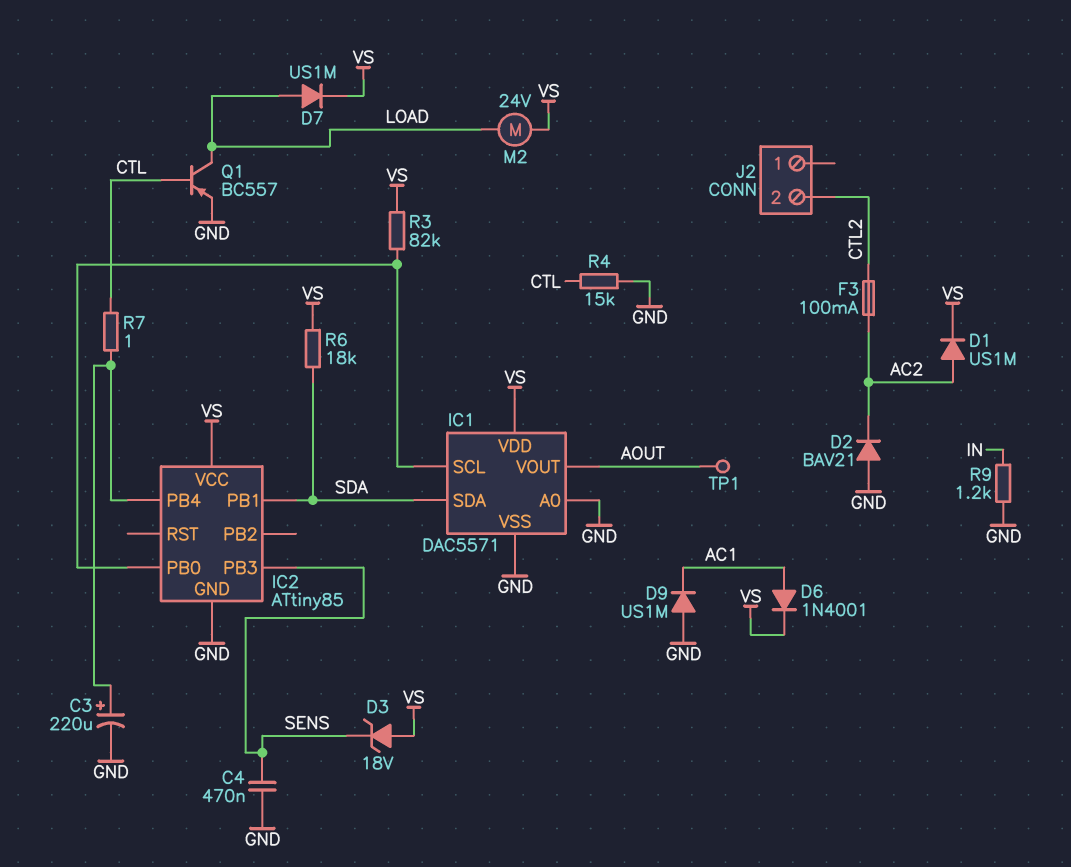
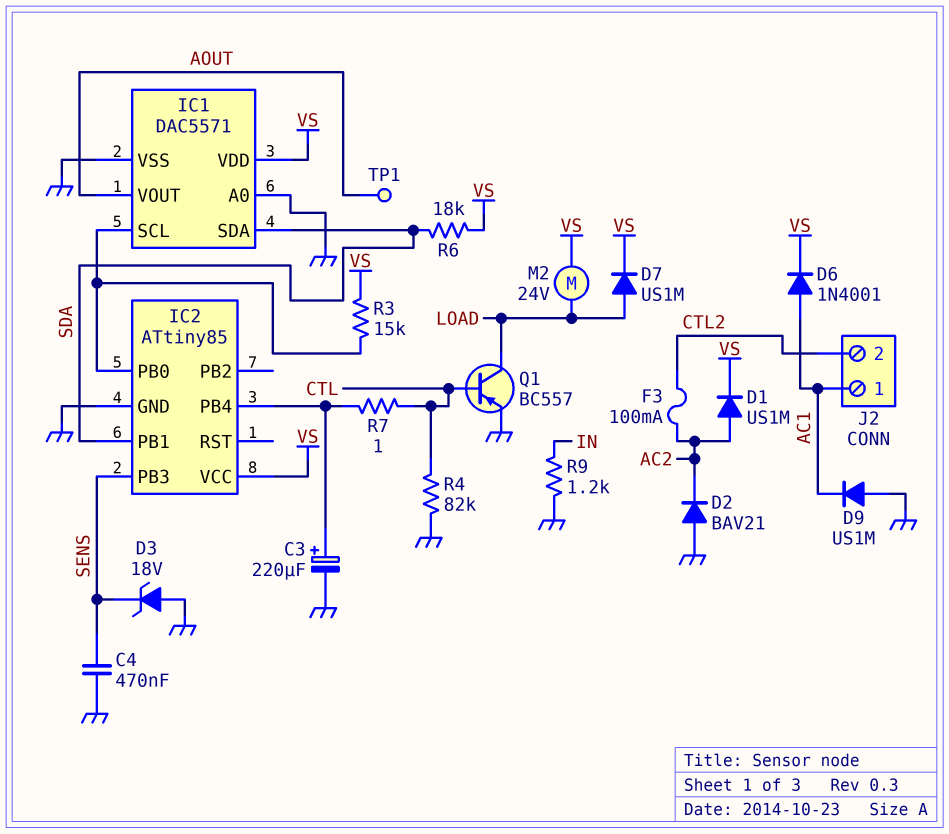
D3: zener 18V (A VS, K SENS) -> zener 18V (A GND, K SENS)
J2 pin 1: none -> AC1
R3: 82k (IC1/SCL, VS) -> 15k (IC1/SCL, VS)
R4: 15k (CTL, GND) -> 82k (CTL, GND)

